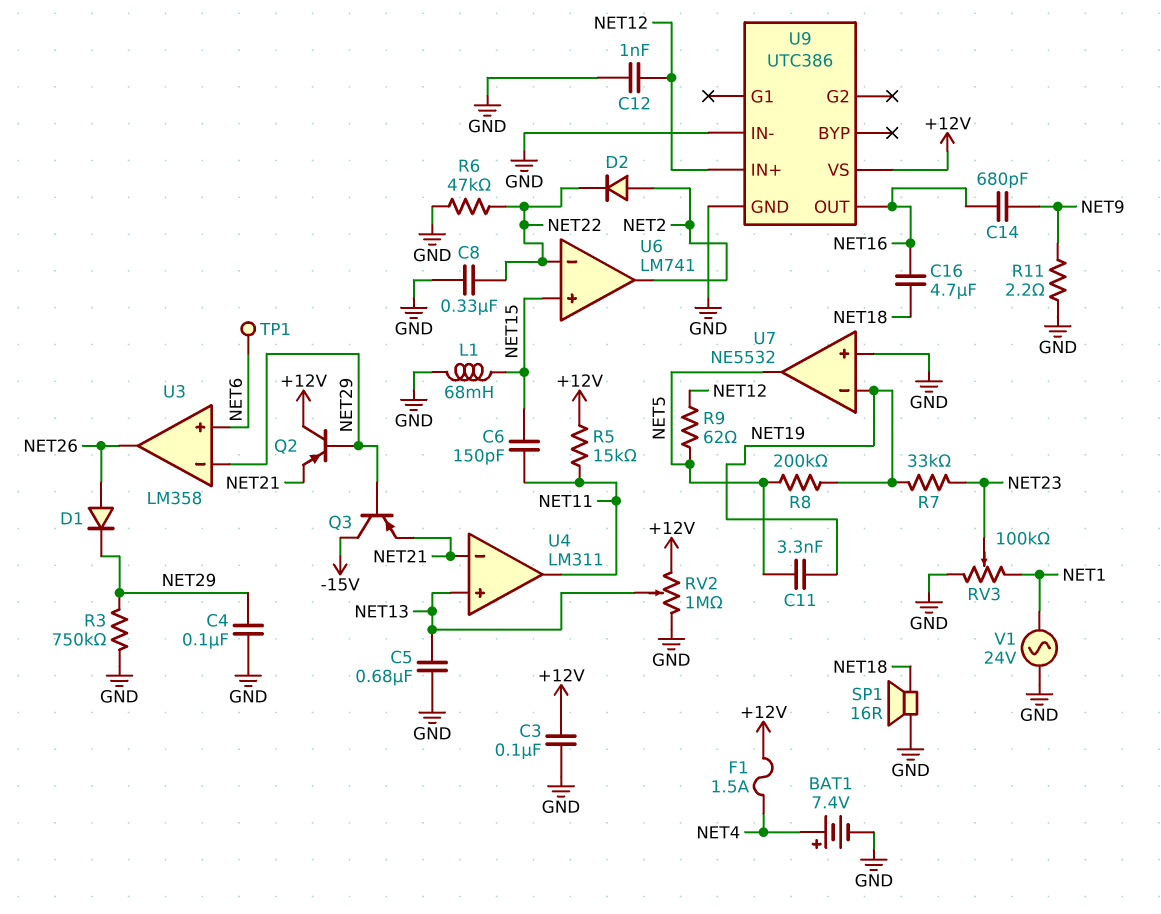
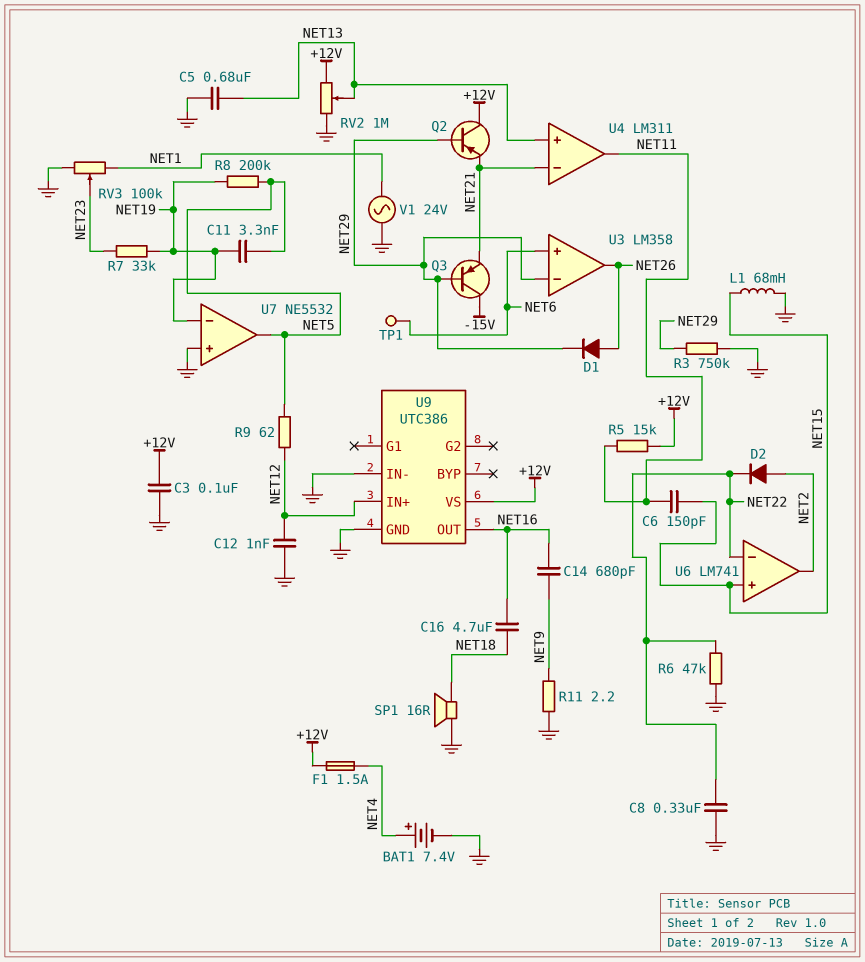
C4: 100nF (GND, NET29) -> none

